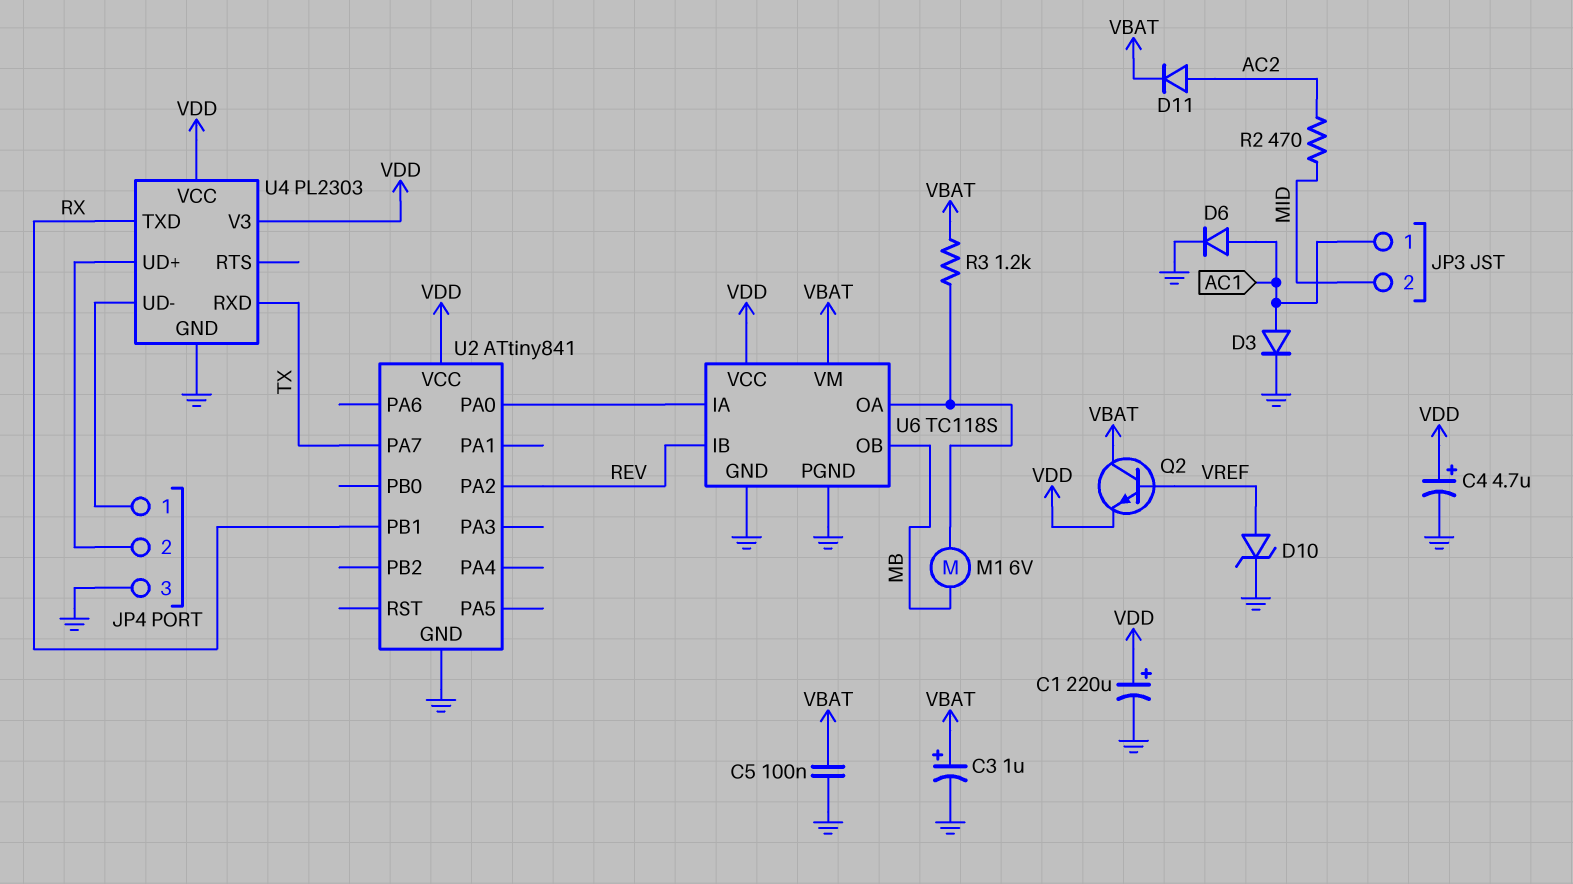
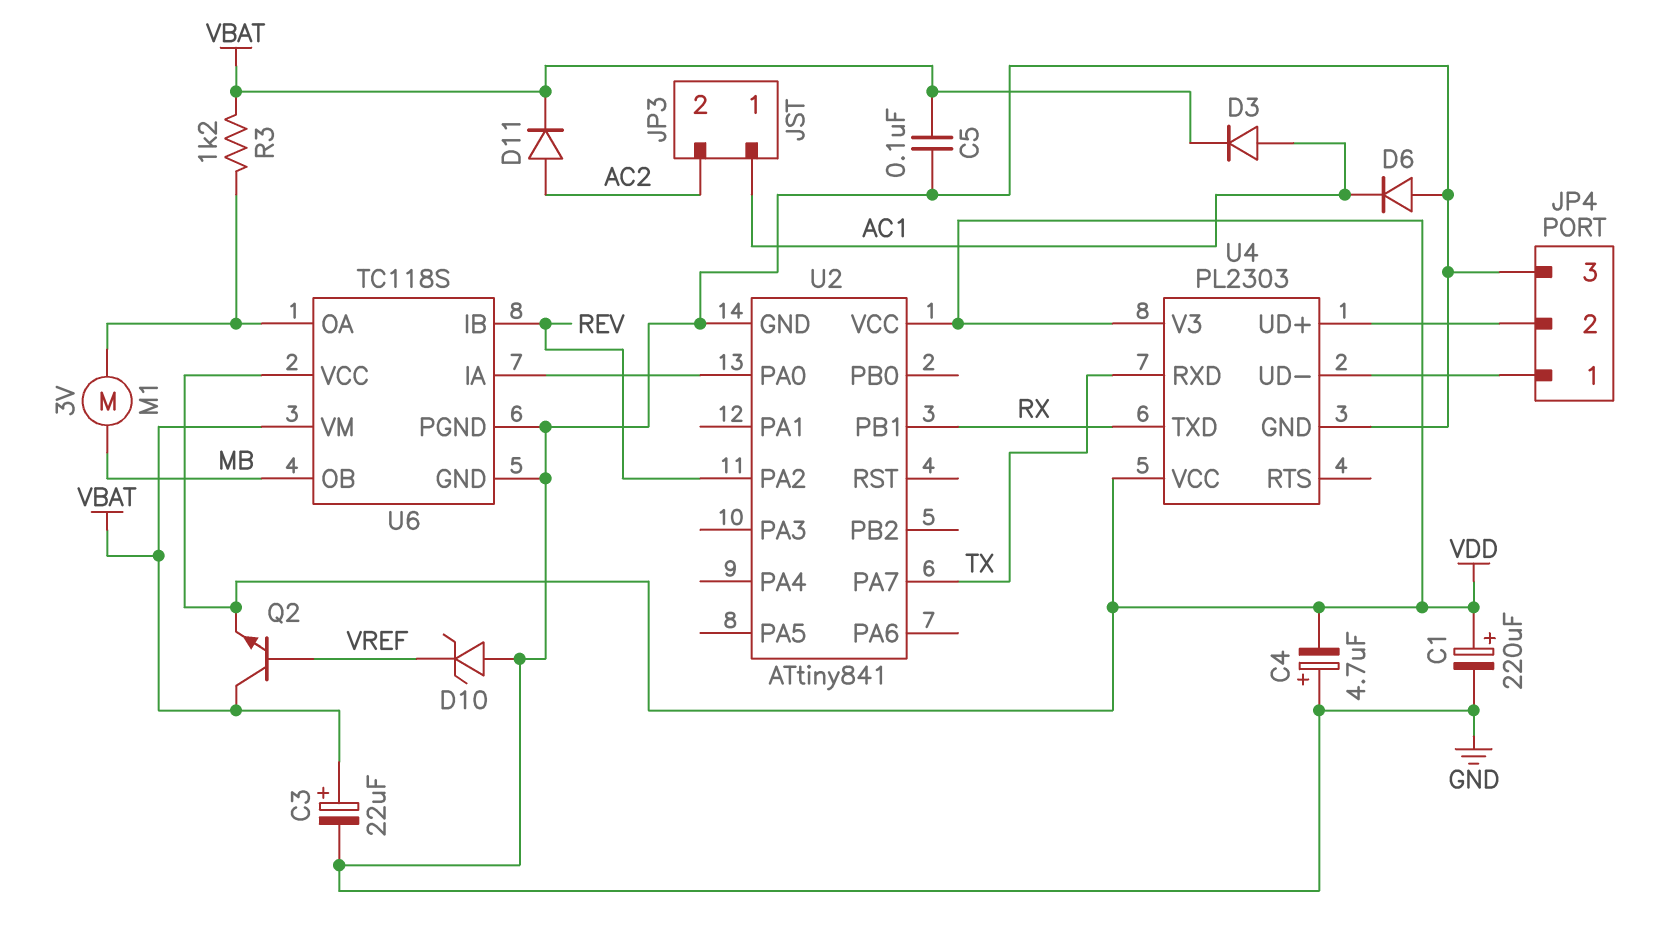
C3: 1uF (plus VBAT, minus GND) -> 22uF (plus VBAT, minus GND)
C4: 4.7uF (plus VDD, minus GND) -> 4.7uF (plus GND, minus VDD)
D3: diode (A AC1, K GND) -> diode (A AC1, K VBAT)
D6: diode (A AC1, K GND) -> diode (A GND, K AC1)
D10: zener (A VREF, K GND) -> zener (A GND, K VREF)
JP3 pin 2: MID -> AC2
M1: motor 6V (MB, U6/OA) -> motor 3V (MB, U6/OA)
R2: 470 (AC2, MID) -> none

